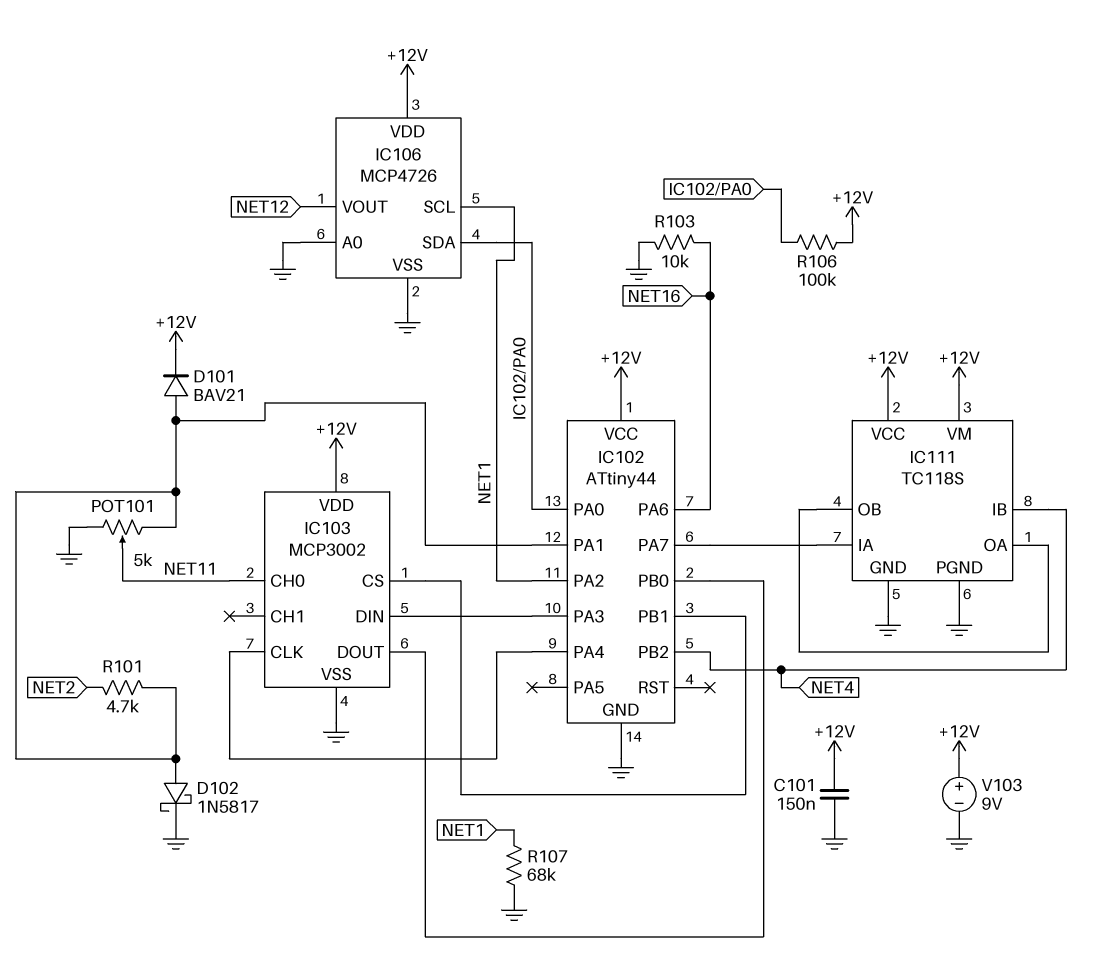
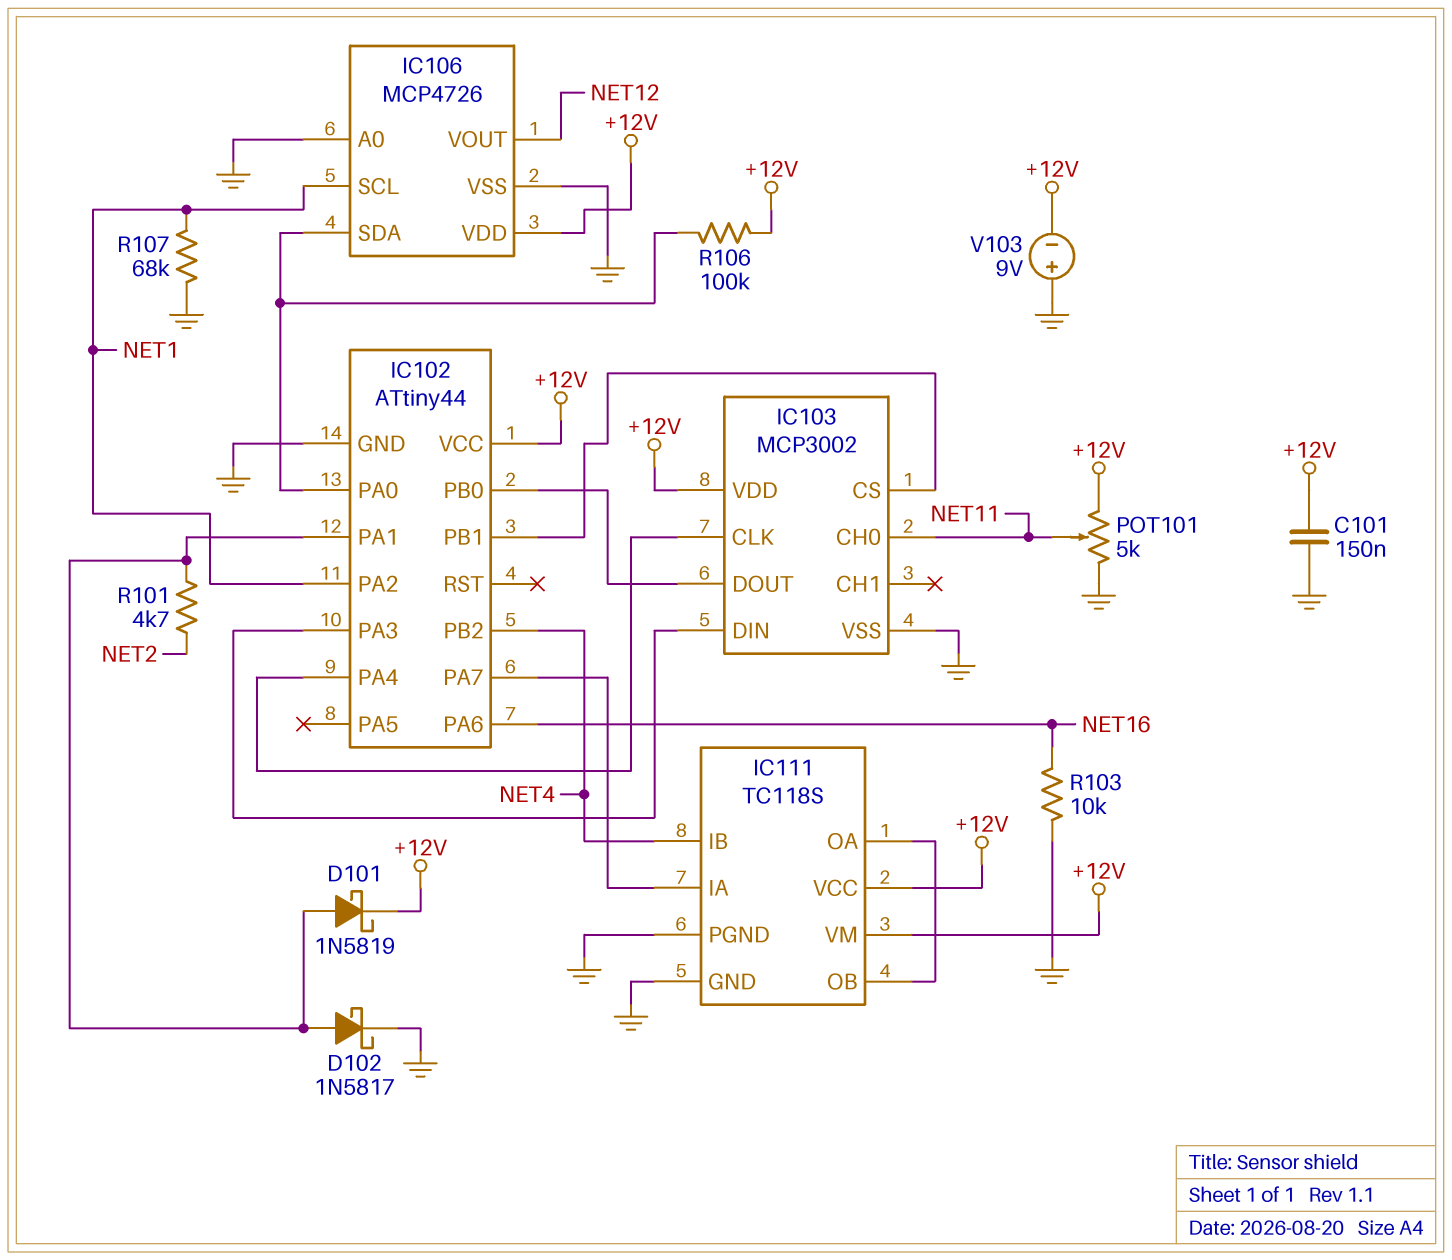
D101: diode BAV21 (A IC102/PA1, K +12V) -> schottky 1N5819 (A IC102/PA1, K +12V)
POT101: 5k (GND, IC102/PA1, wiper NET11) -> 5k (+12V, GND, wiper NET11)
V103: 9V (plus +12V, minus GND) -> 9V (plus GND, minus +12V)

